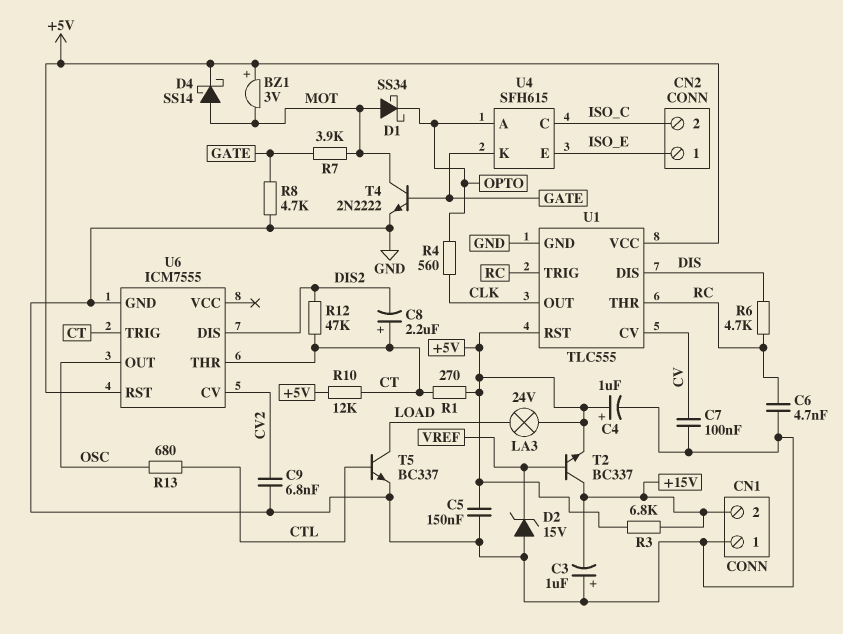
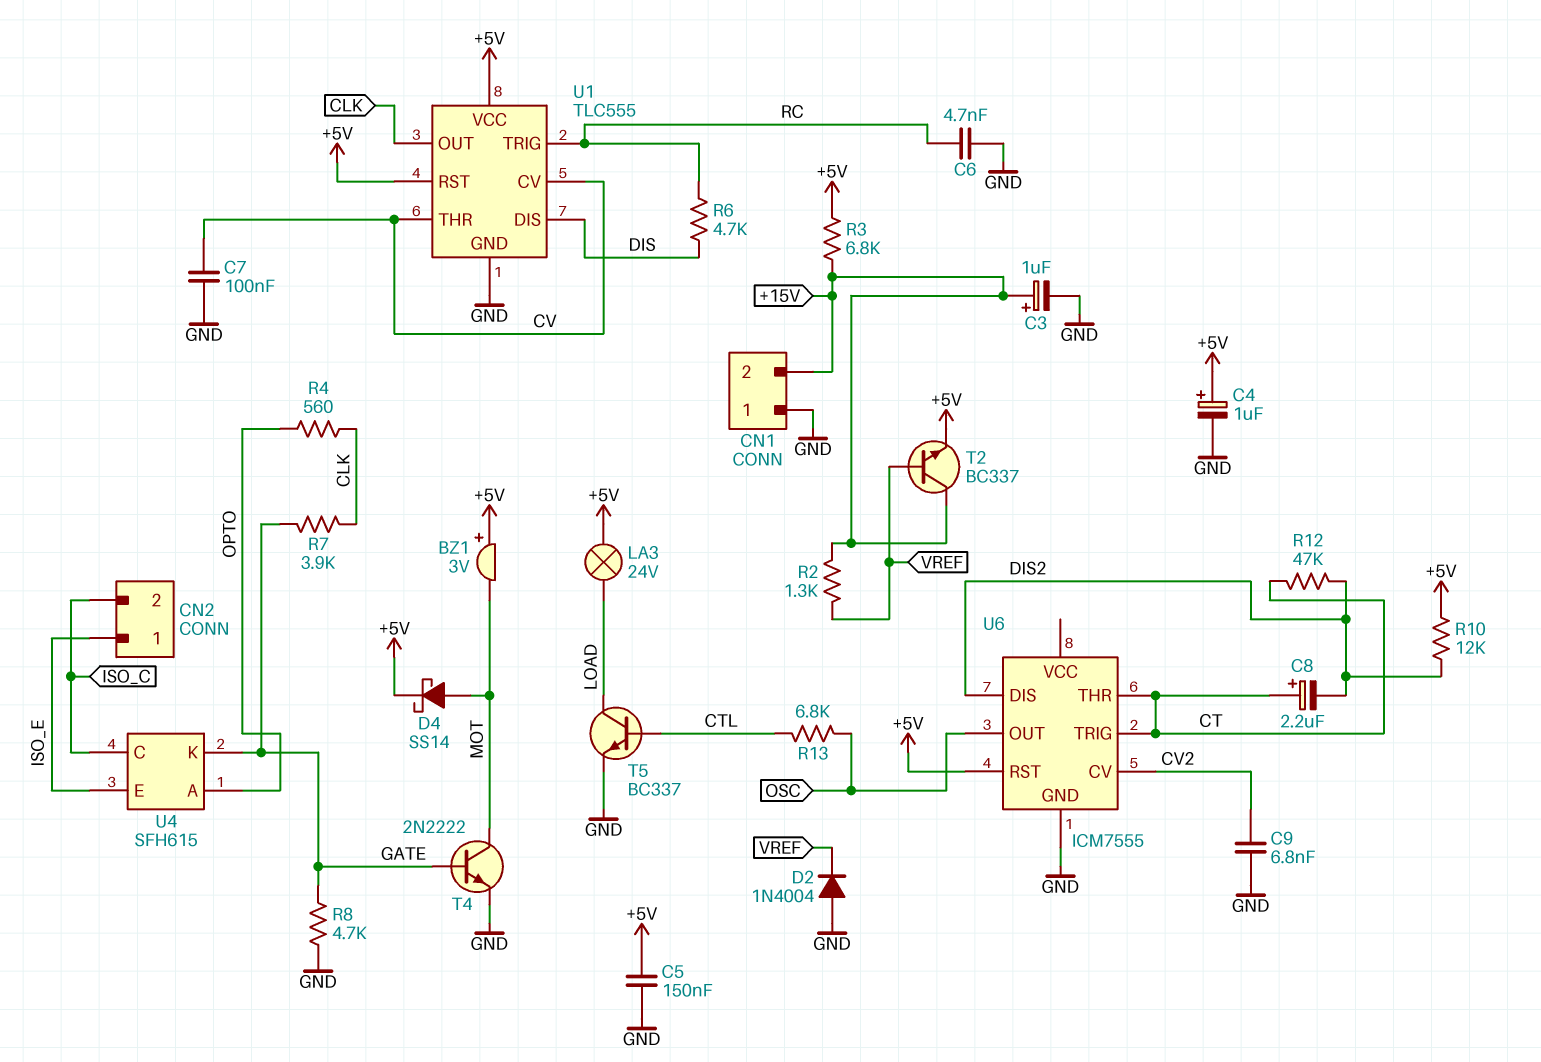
C3: 1uF (plus GND, minus +15V) -> 1uF (plus +15V, minus GND)
D1: schottky SS34 (A MOT, K OPTO) -> none
D2: zener 15V (A GND, K VREF) -> diode 1N4004 (A GND, K VREF)
R1: 270 (+5V, CT) -> none
R2: none -> 1.3k (+15V, VREF)
R7: 3.9k (GATE, MOT) -> 3.9k (CLK, GATE)
R10: 12k (+5V, CT) -> 12k (+5V, DIS2)
R13: 680 (CTL, OSC) -> 6.8k (CTL, OSC)
U1 pin THR: RC -> CV

